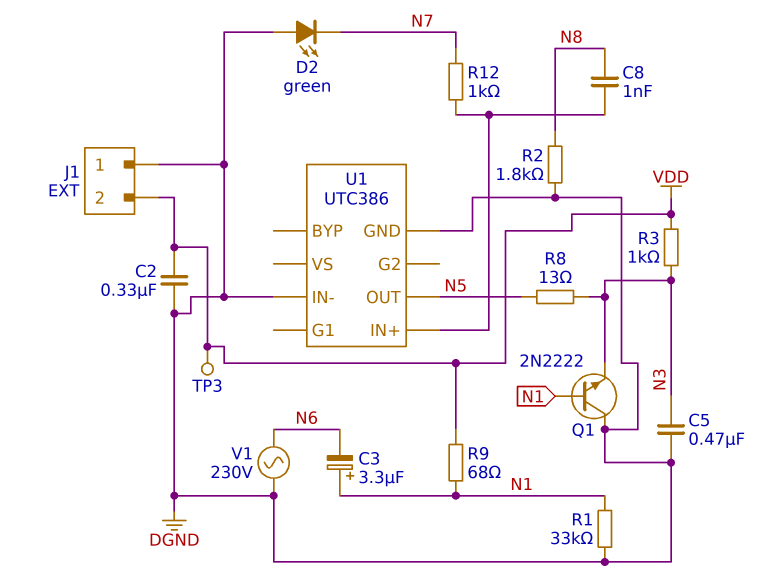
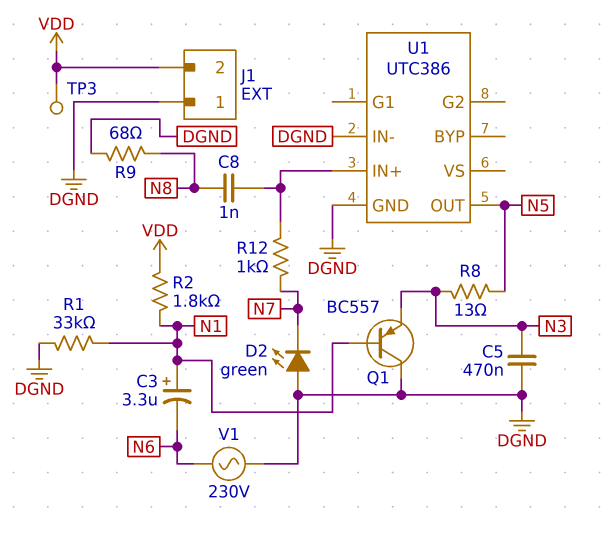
C2: 330nF (DGND, VDD) -> none
Q1: NPN 2N2222 (B N1, C DGND, E N3) -> PNP BC557 (B N1, C DGND, E N3)
R2: 1.8k (DGND, N8) -> 1.8k (N1, VDD)
R3: 1k (N3, VDD) -> none
R9: 68 (N1, VDD) -> 68 (DGND, N8)

